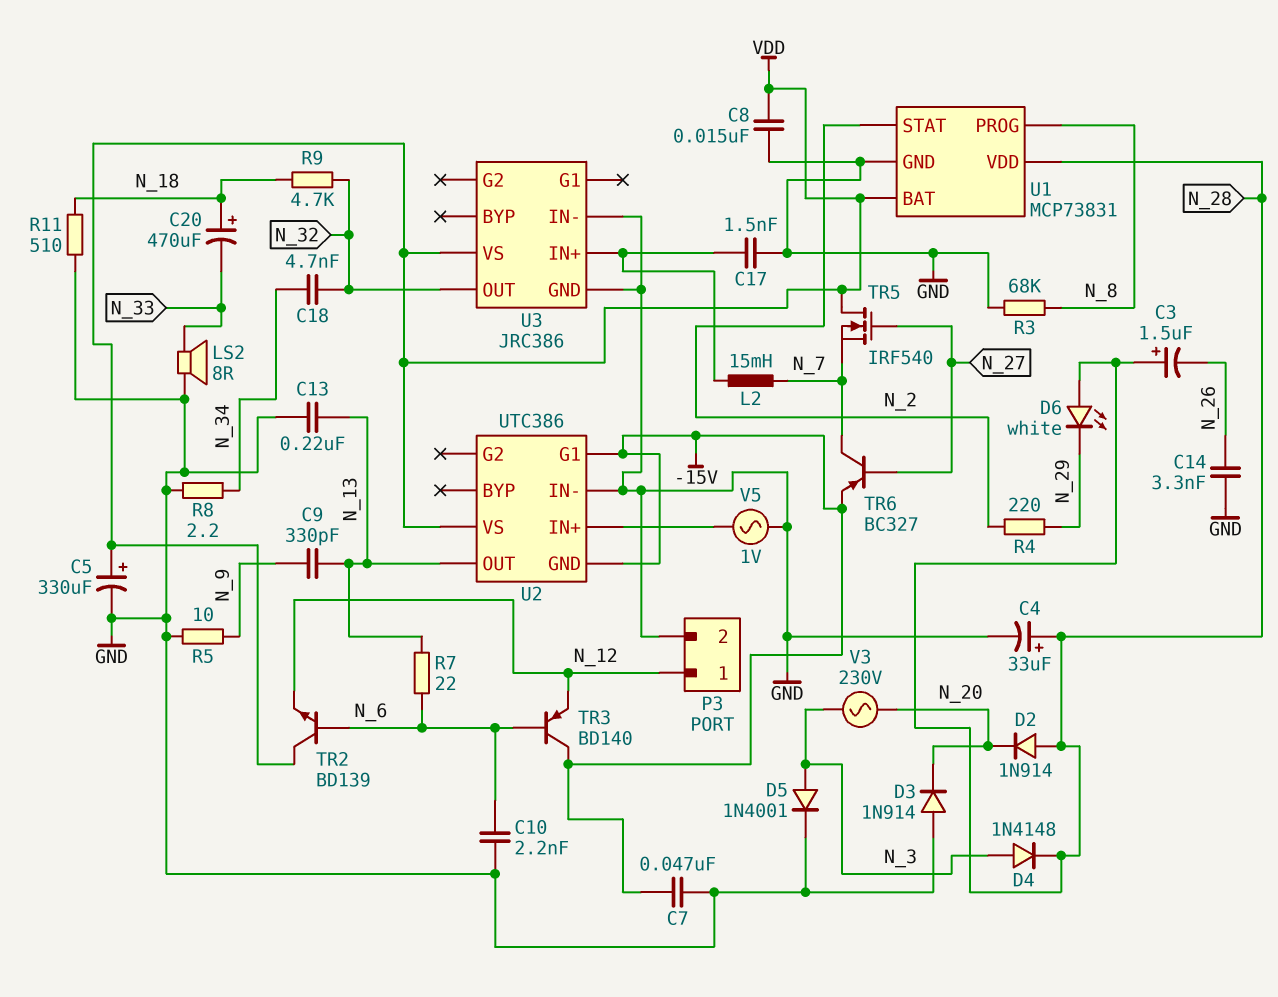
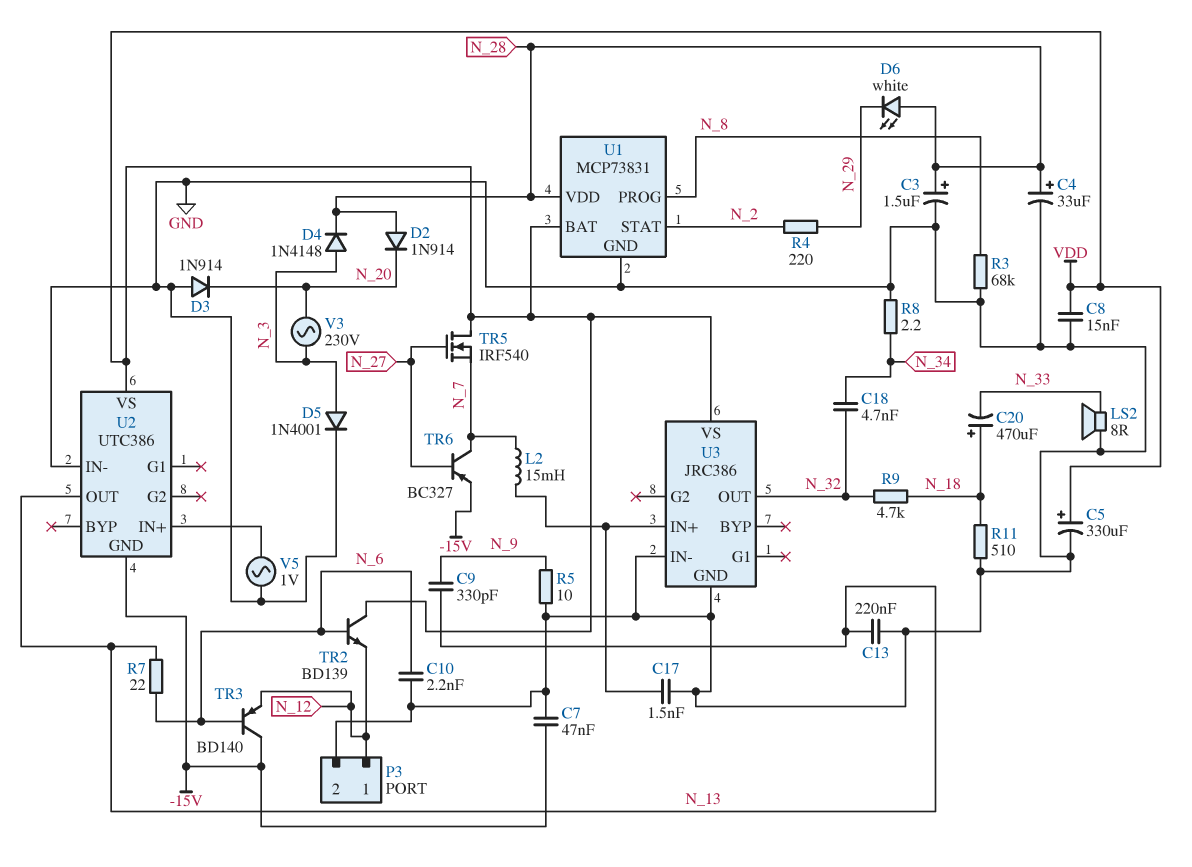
C3: 1.5uF (plus N_28, minus N_26) -> 1.5uF (plus N_28, minus GND)
C14: 3.3nF (GND, N_26) -> none
U2 pin G1: -15V -> none

